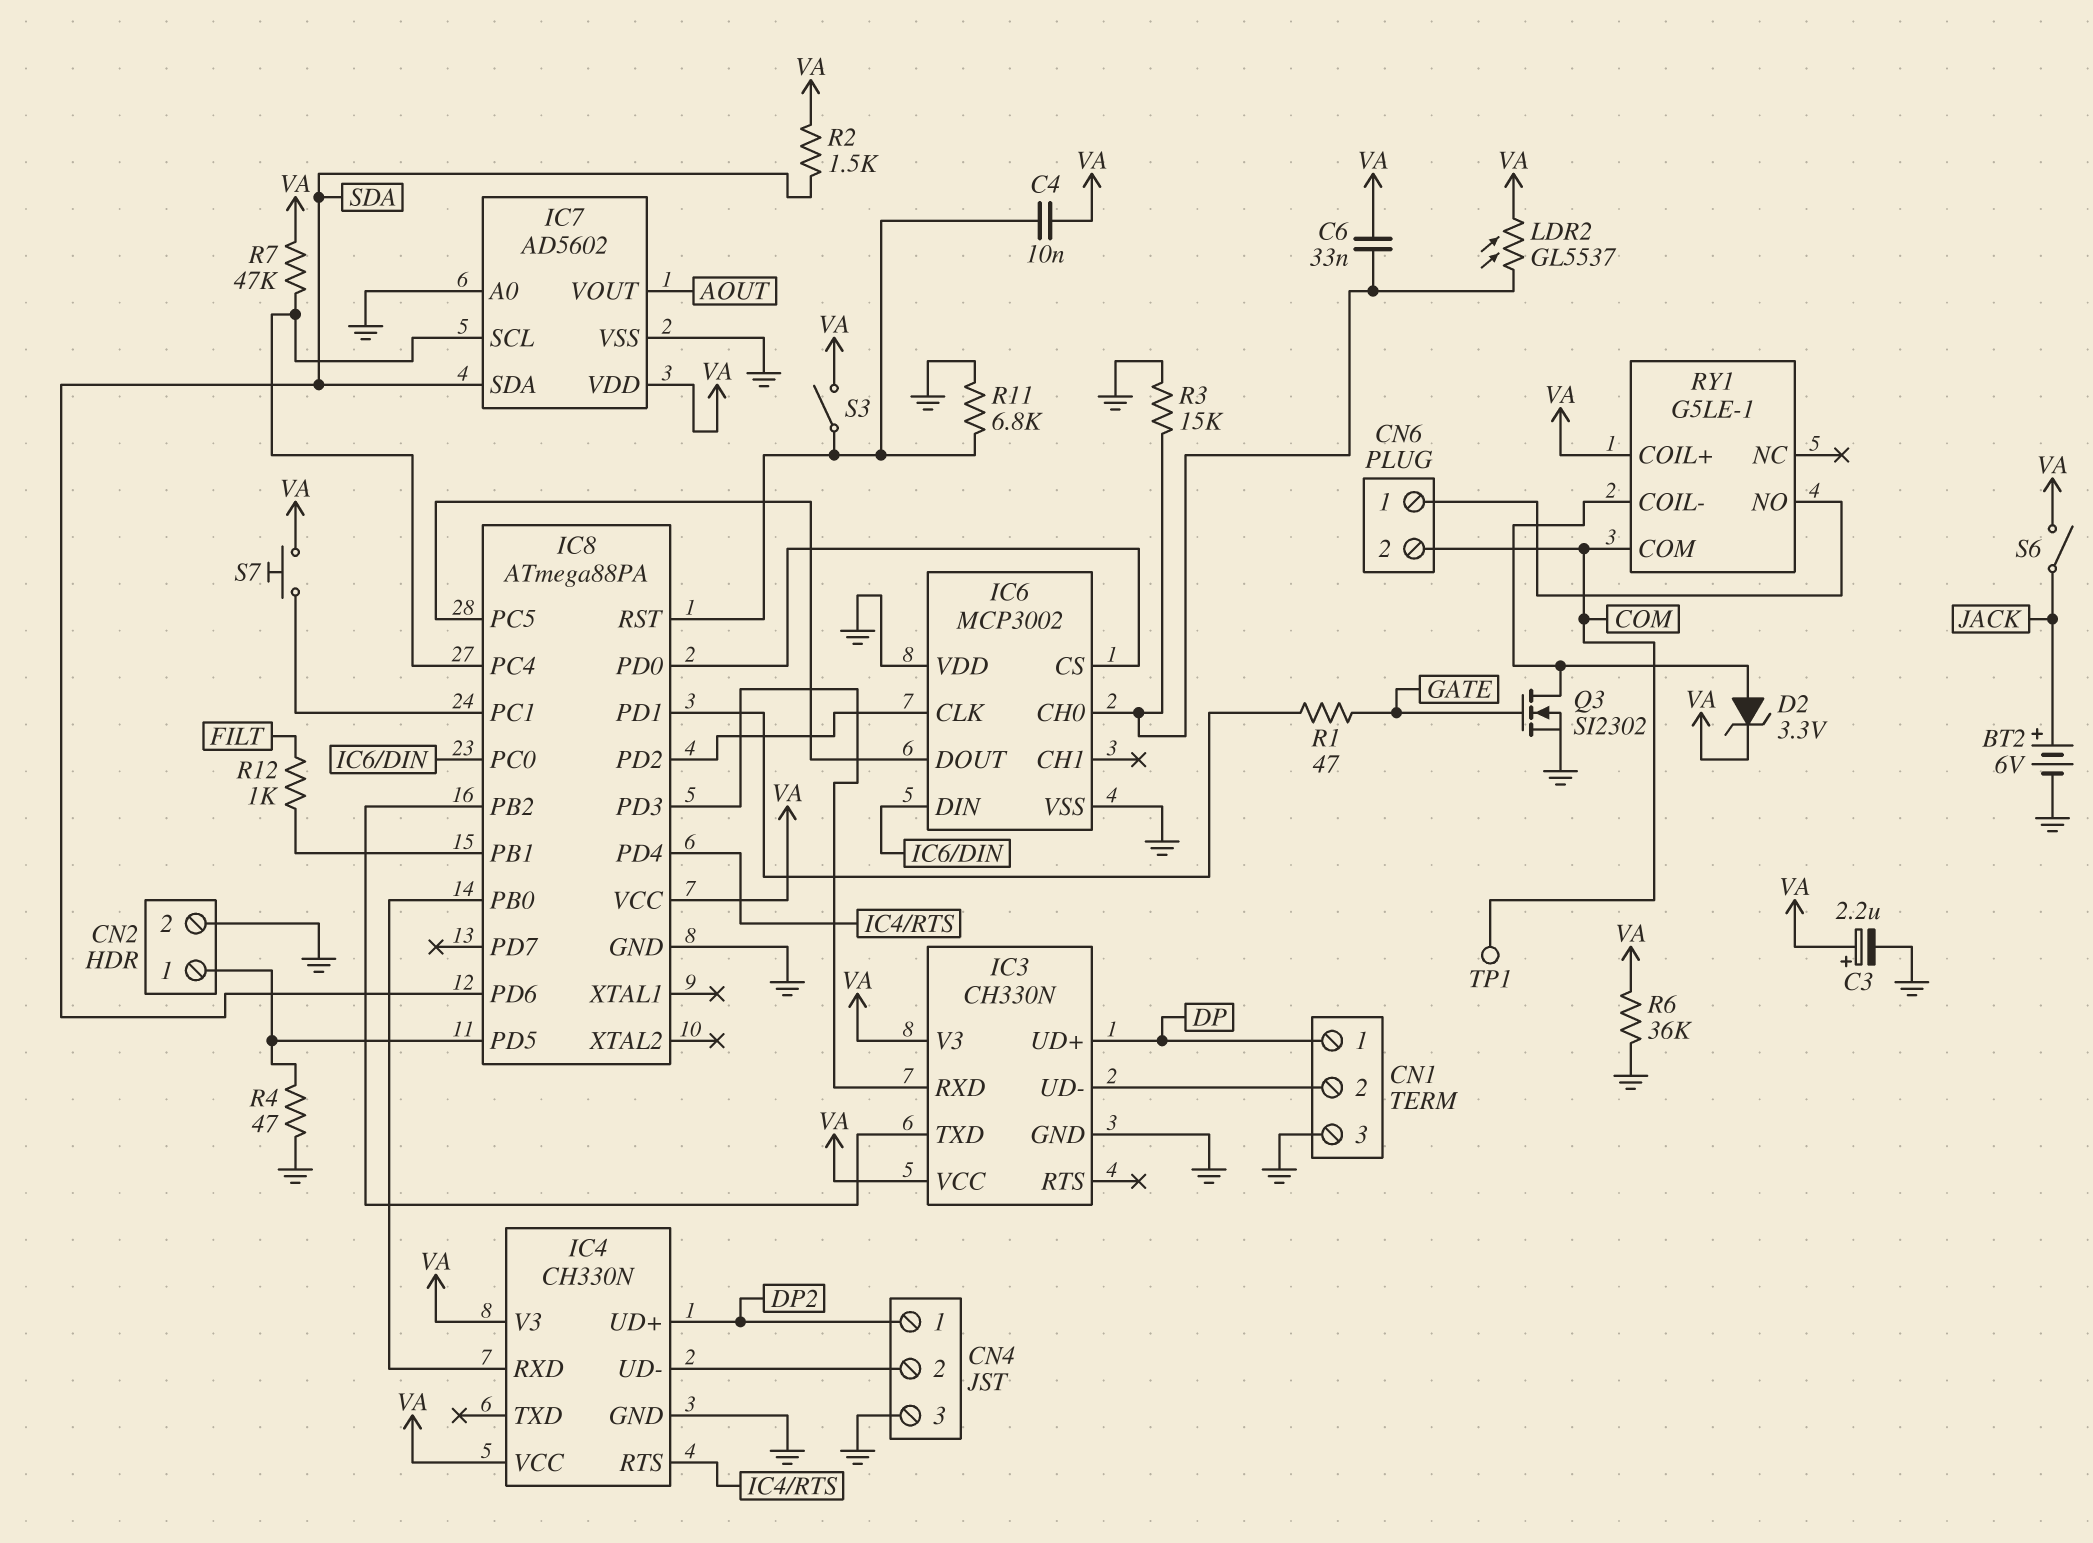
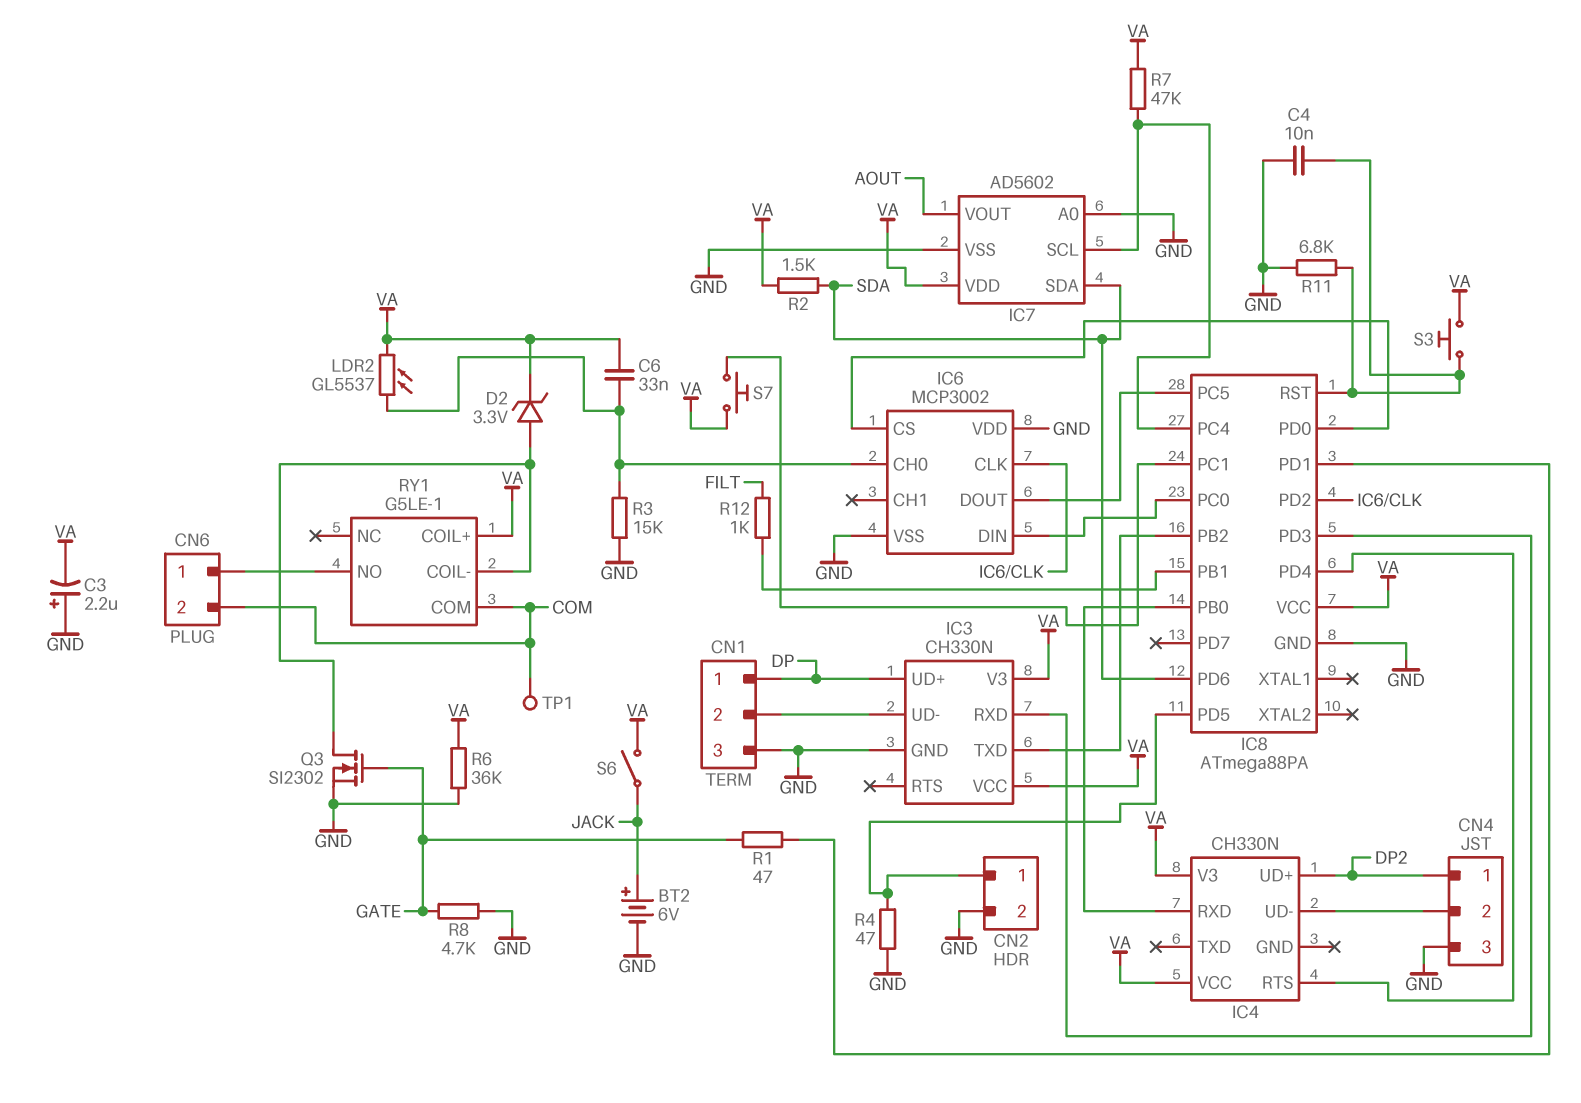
C3: 2.2uF (plus VA, minus GND) -> 2.2uF (plus GND, minus VA)
C4: 10nF (IC8/RST, VA) -> 10nF (GND, IC8/RST)
IC4 pin GND: GND -> none
R8: none -> 4.7k (GATE, GND)
S3: switch (IC8/RST, VA) -> button (IC8/RST, VA)

